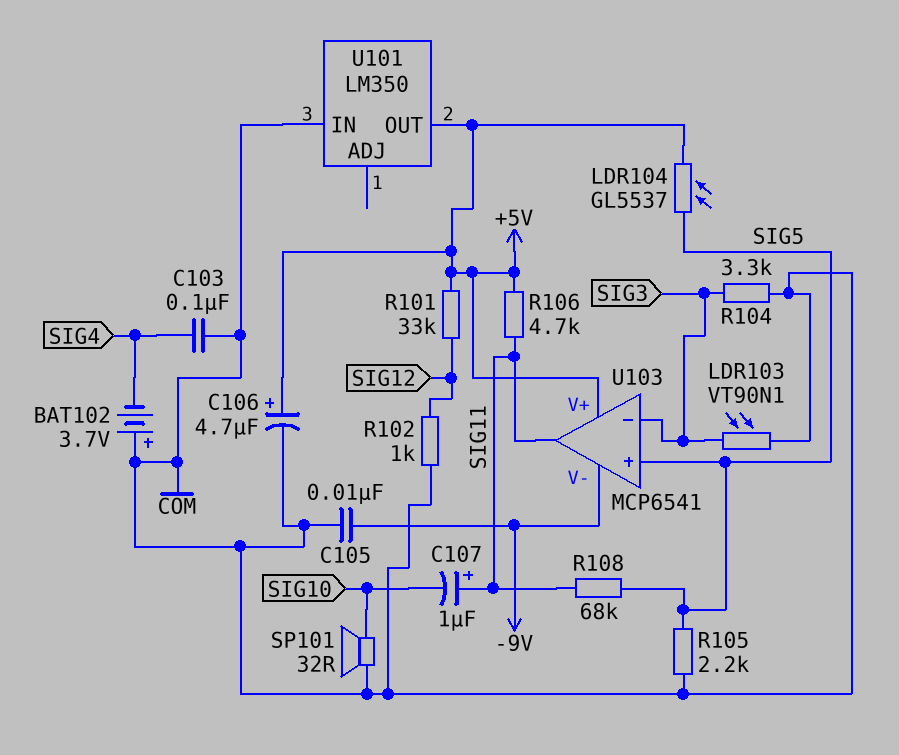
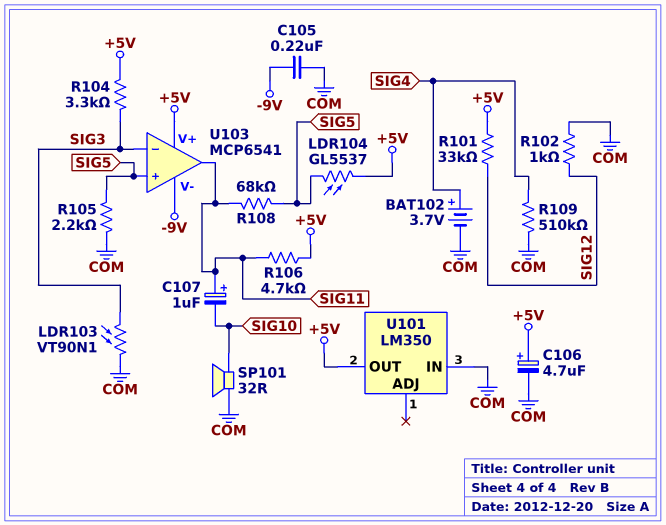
BAT102: 3.7V (plus COM, minus SIG4) -> 3.7V (plus SIG4, minus COM)
C103: 100nF (COM, SIG4) -> none
C105: 10nF (-9V, COM) -> 220nF (-9V, COM)
R104: 3.3k (COM, SIG3) -> 3.3k (+5V, SIG3)
R109: none -> 510k (COM, SIG4)

